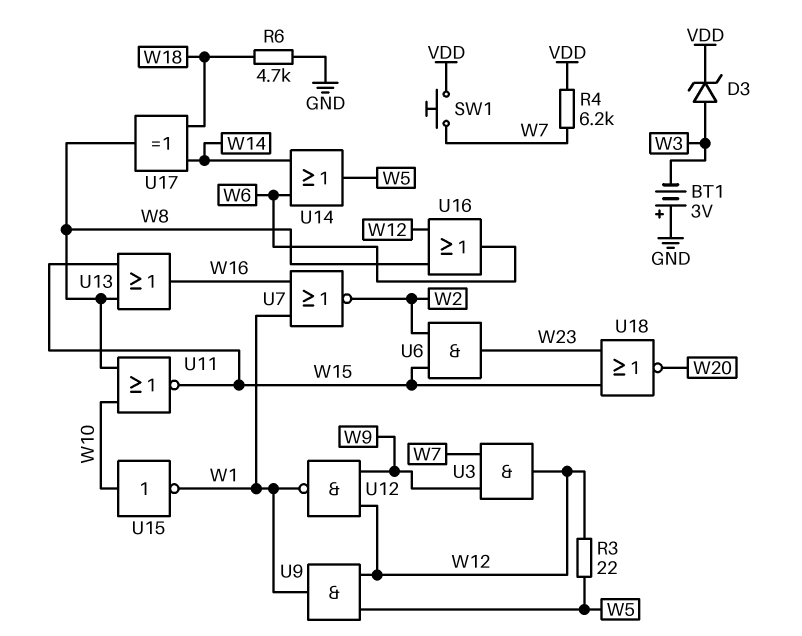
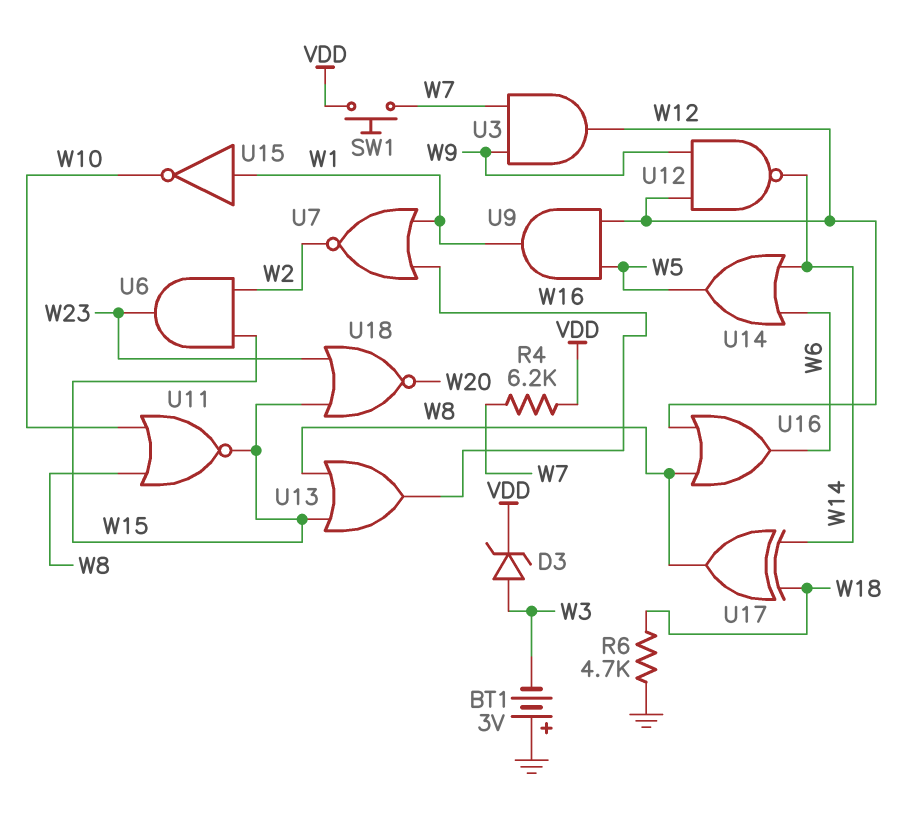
R3: 22 (W5, W12) -> none
U12: NAND (in W9, in W12, out W1) -> NAND (in W9, in W12, out W14)
U15: NOT (in W10, out W1) -> NOT (in W1, out W10)

